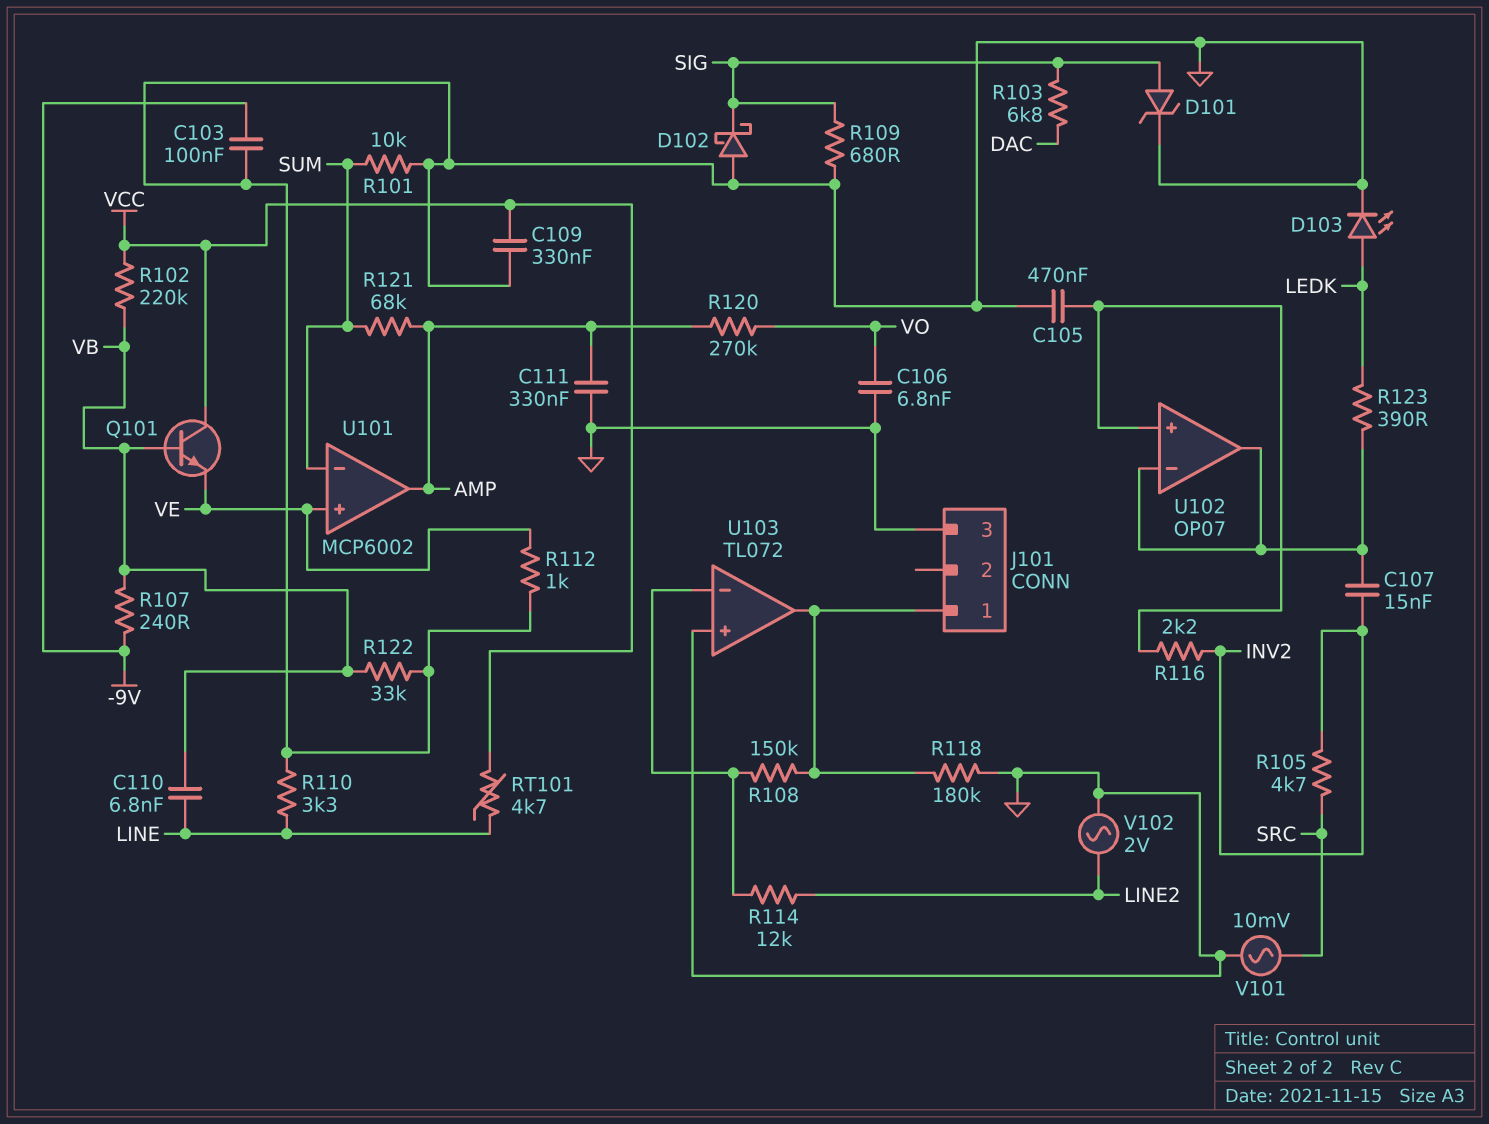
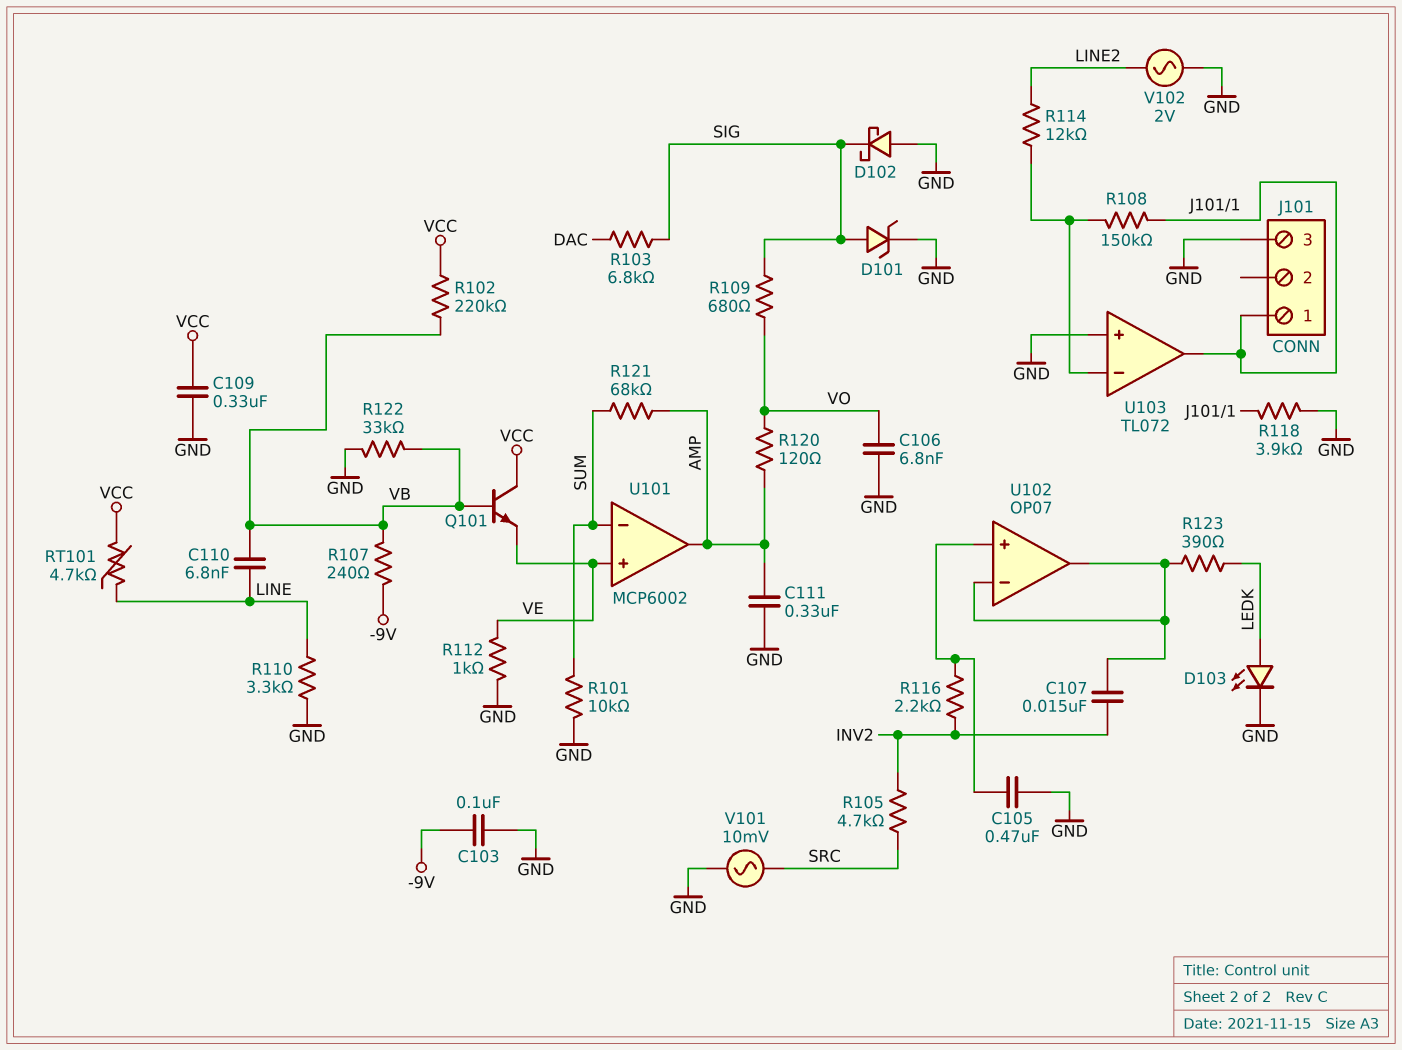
R109: 680 (GND, SIG) -> 680 (SIG, VO)
R118: 180k (GND, J101/1) -> 3.9k (GND, J101/1)
R120: 270k (AMP, VO) -> 120 (AMP, VO)

